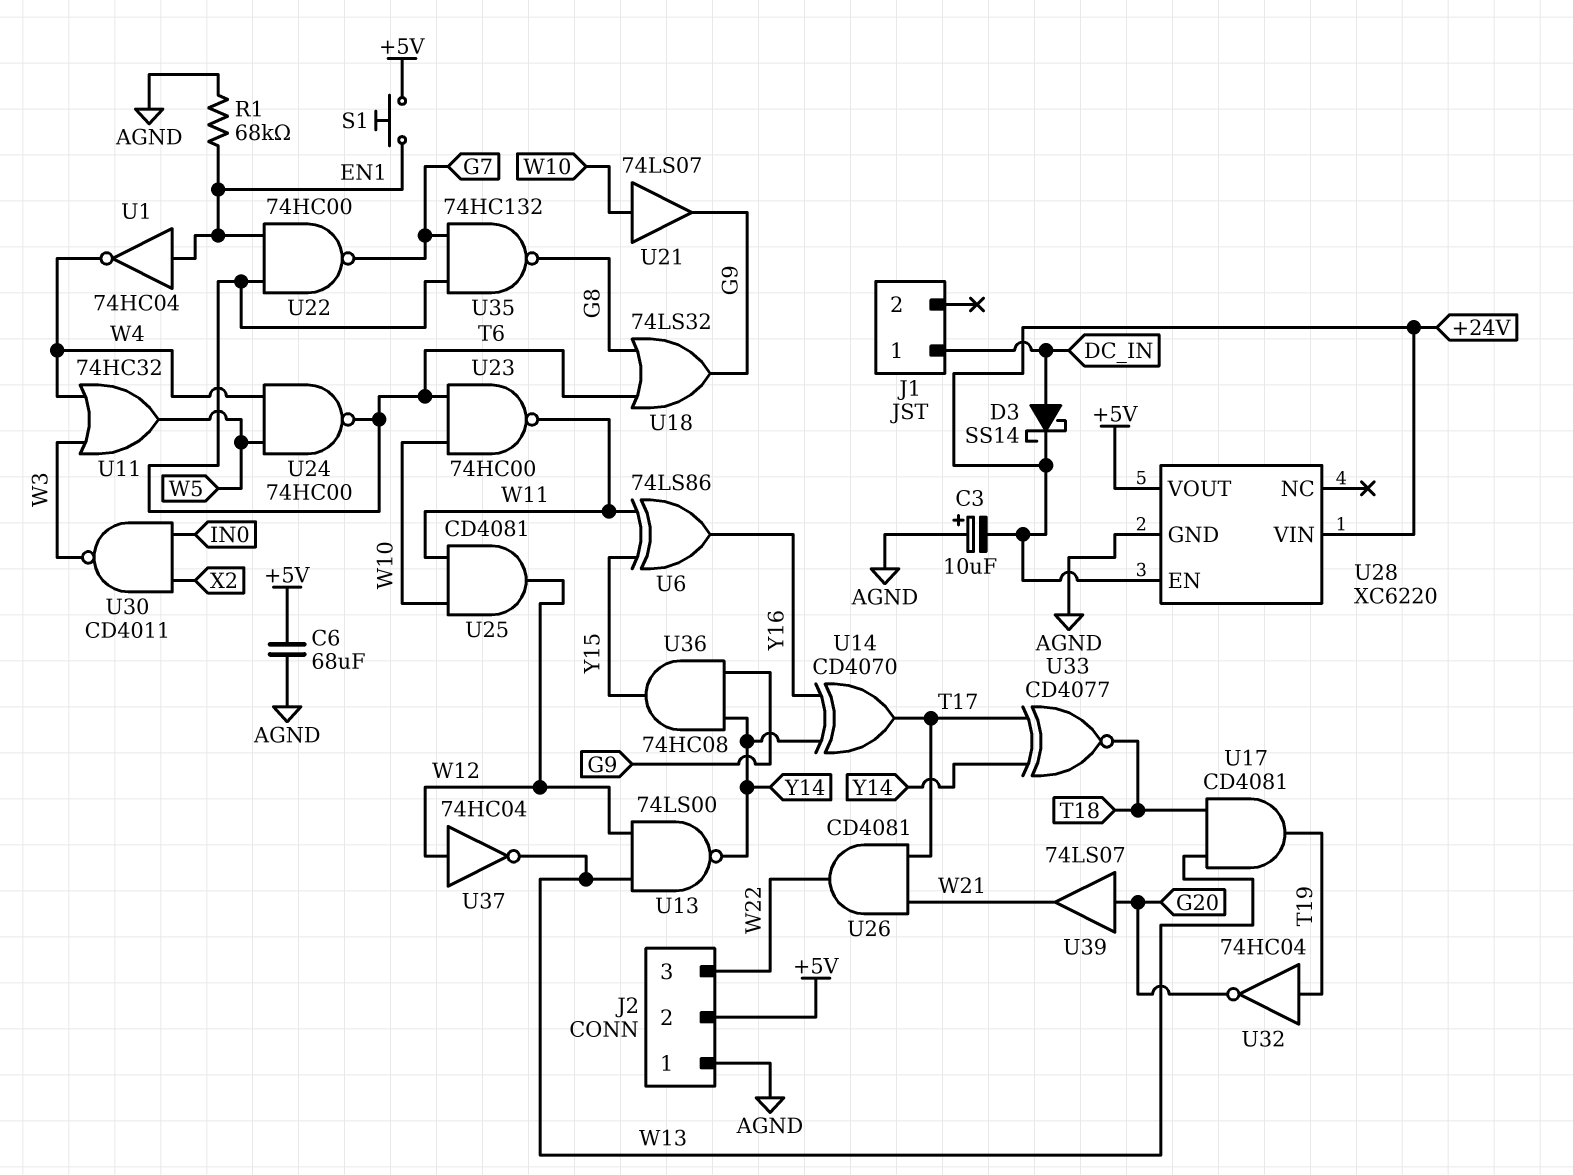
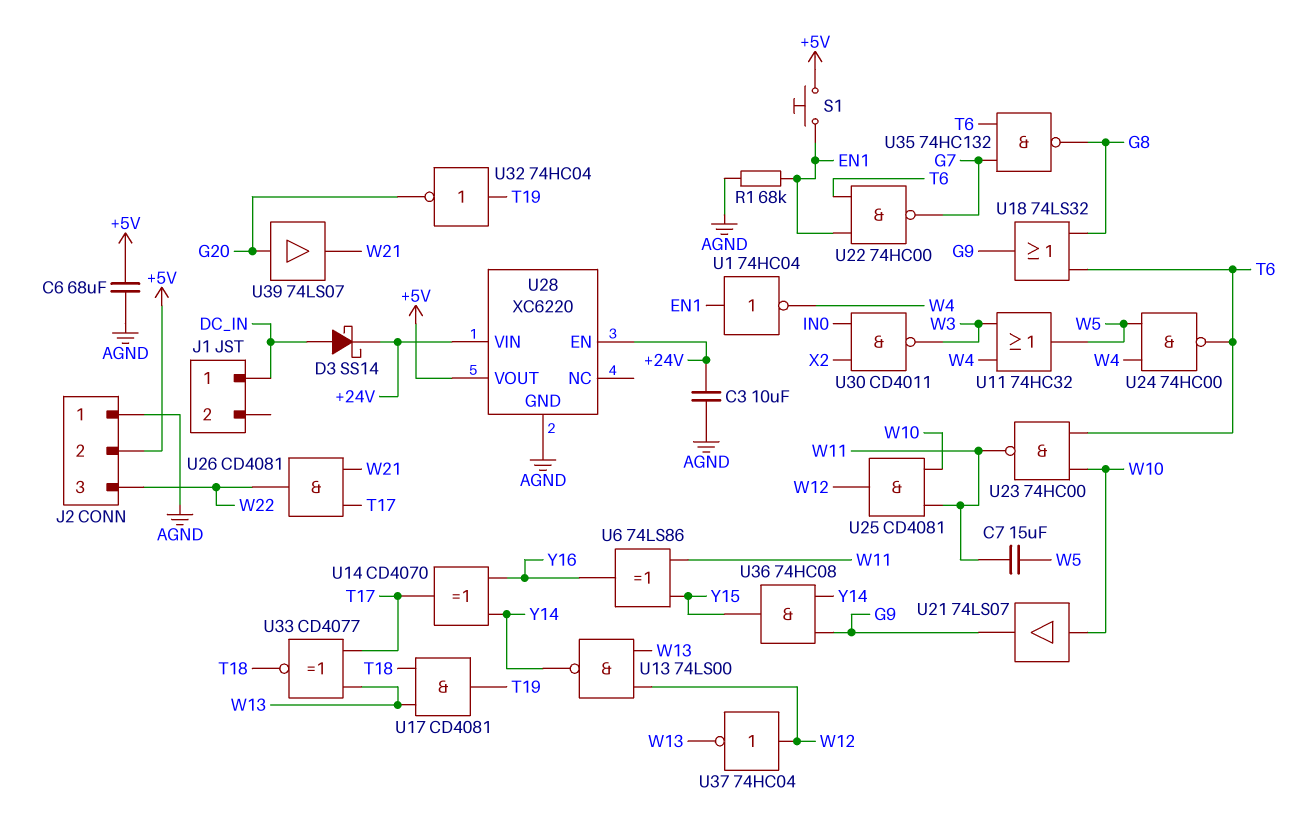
C3: 10uF (plus AGND, minus +24V) -> 10uF (+24V, AGND)
C7: none -> 15uF (W5, W11)
U33: XNOR CD4077 (in T17, in Y14, out T18) -> XNOR CD4077 (in T17, in W13, out T18)

